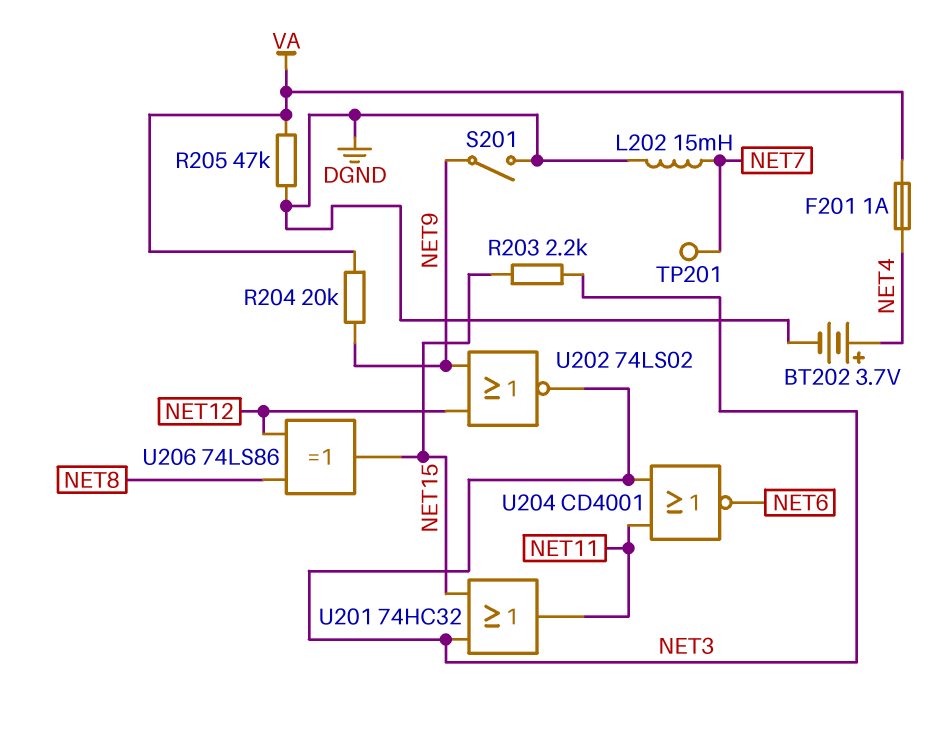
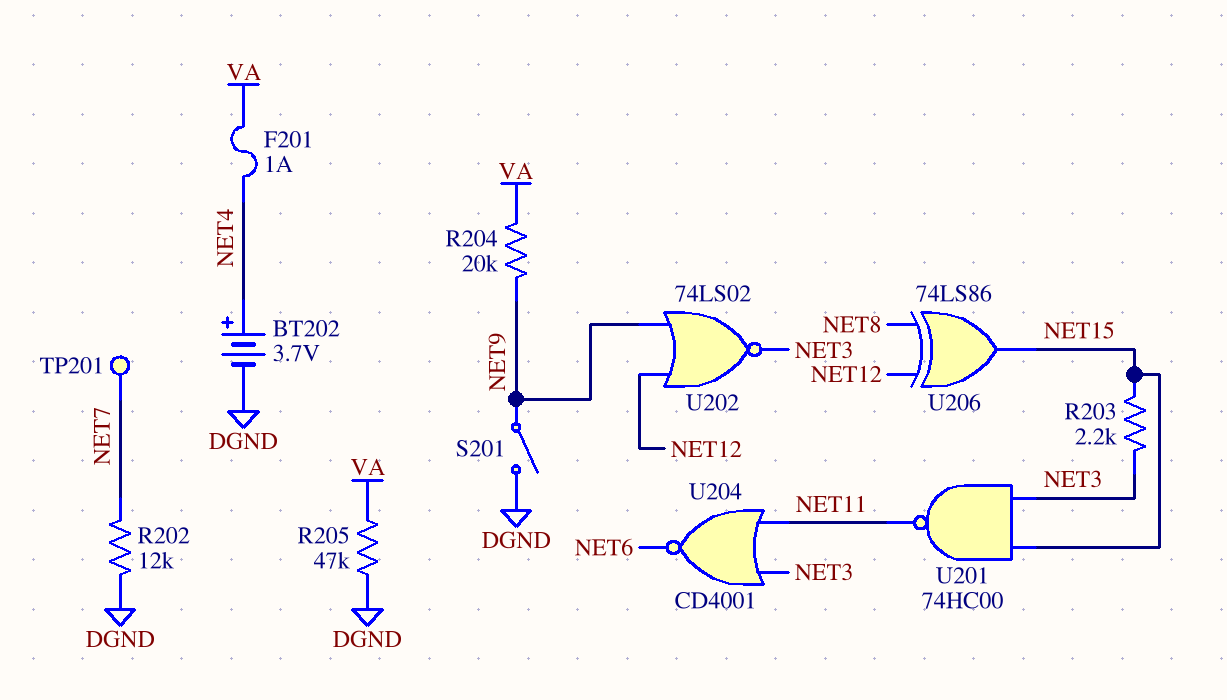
L202: 15mH (DGND, NET7) -> none
R202: none -> 12k (DGND, NET7)
U201: OR 74HC32 (in NET3, in NET15, out NET11) -> NAND 74HC00 (in NET3, in NET15, out NET11)

